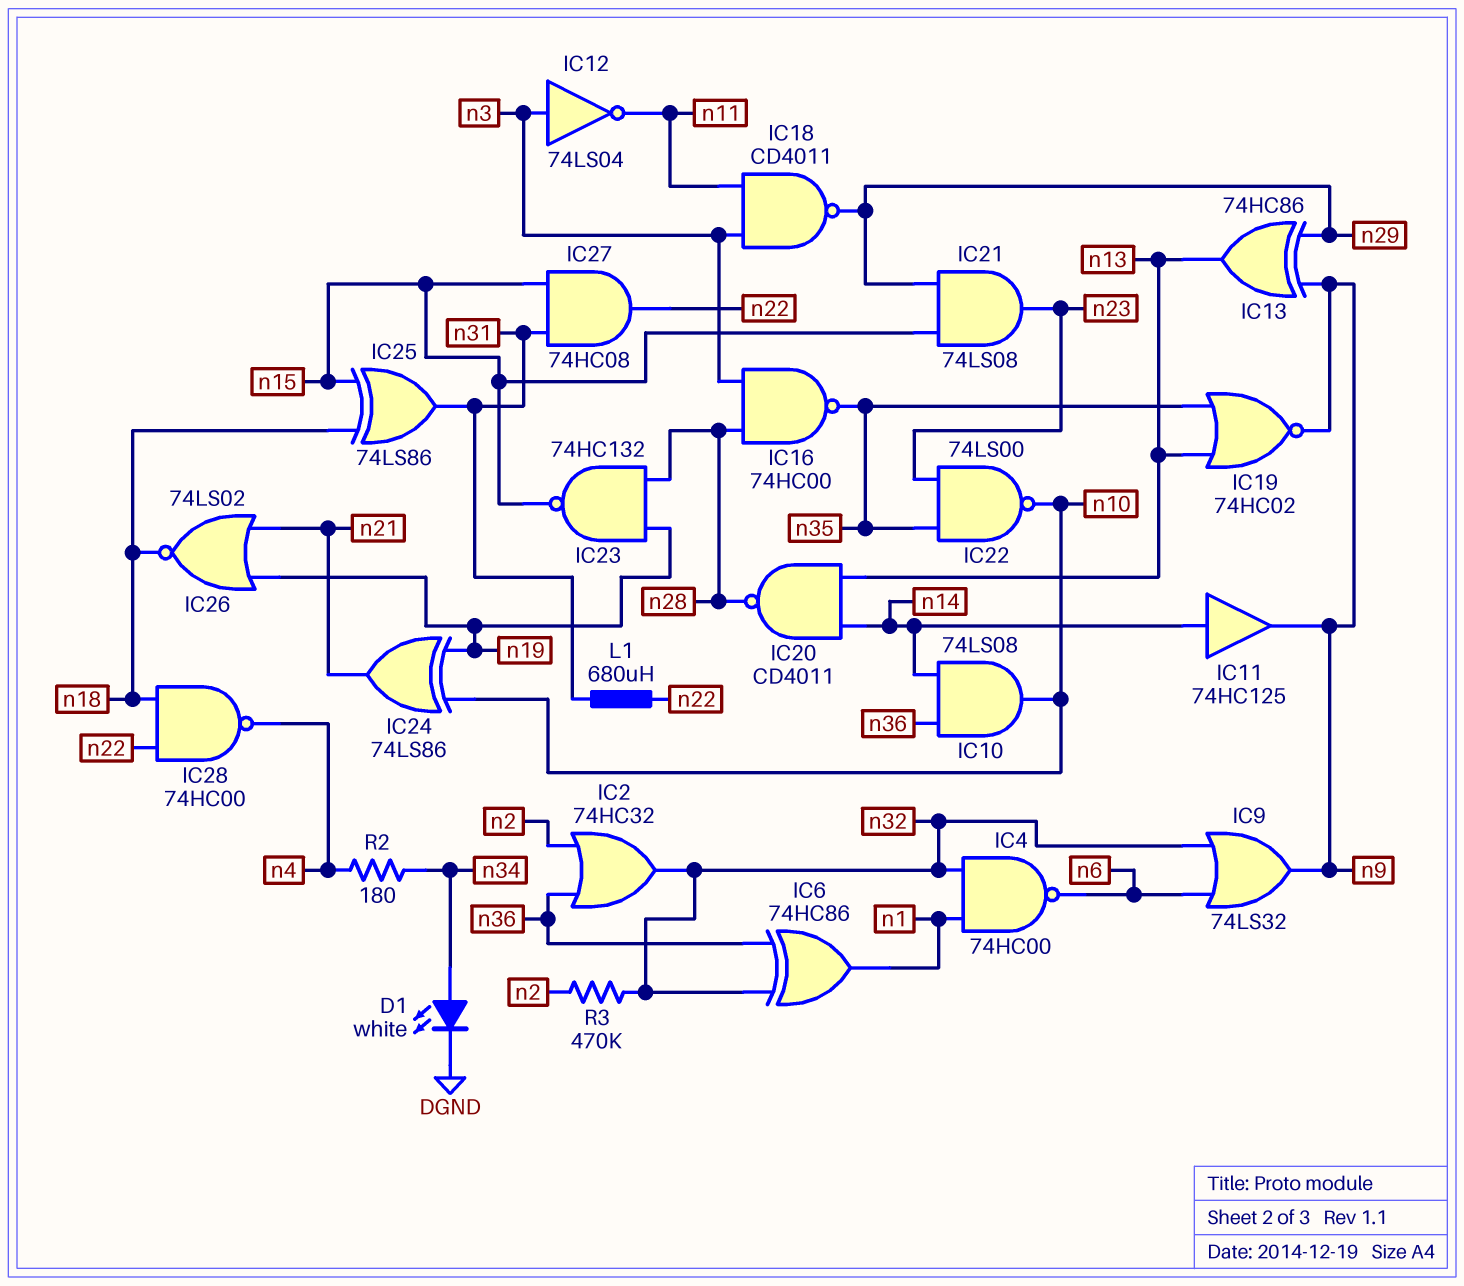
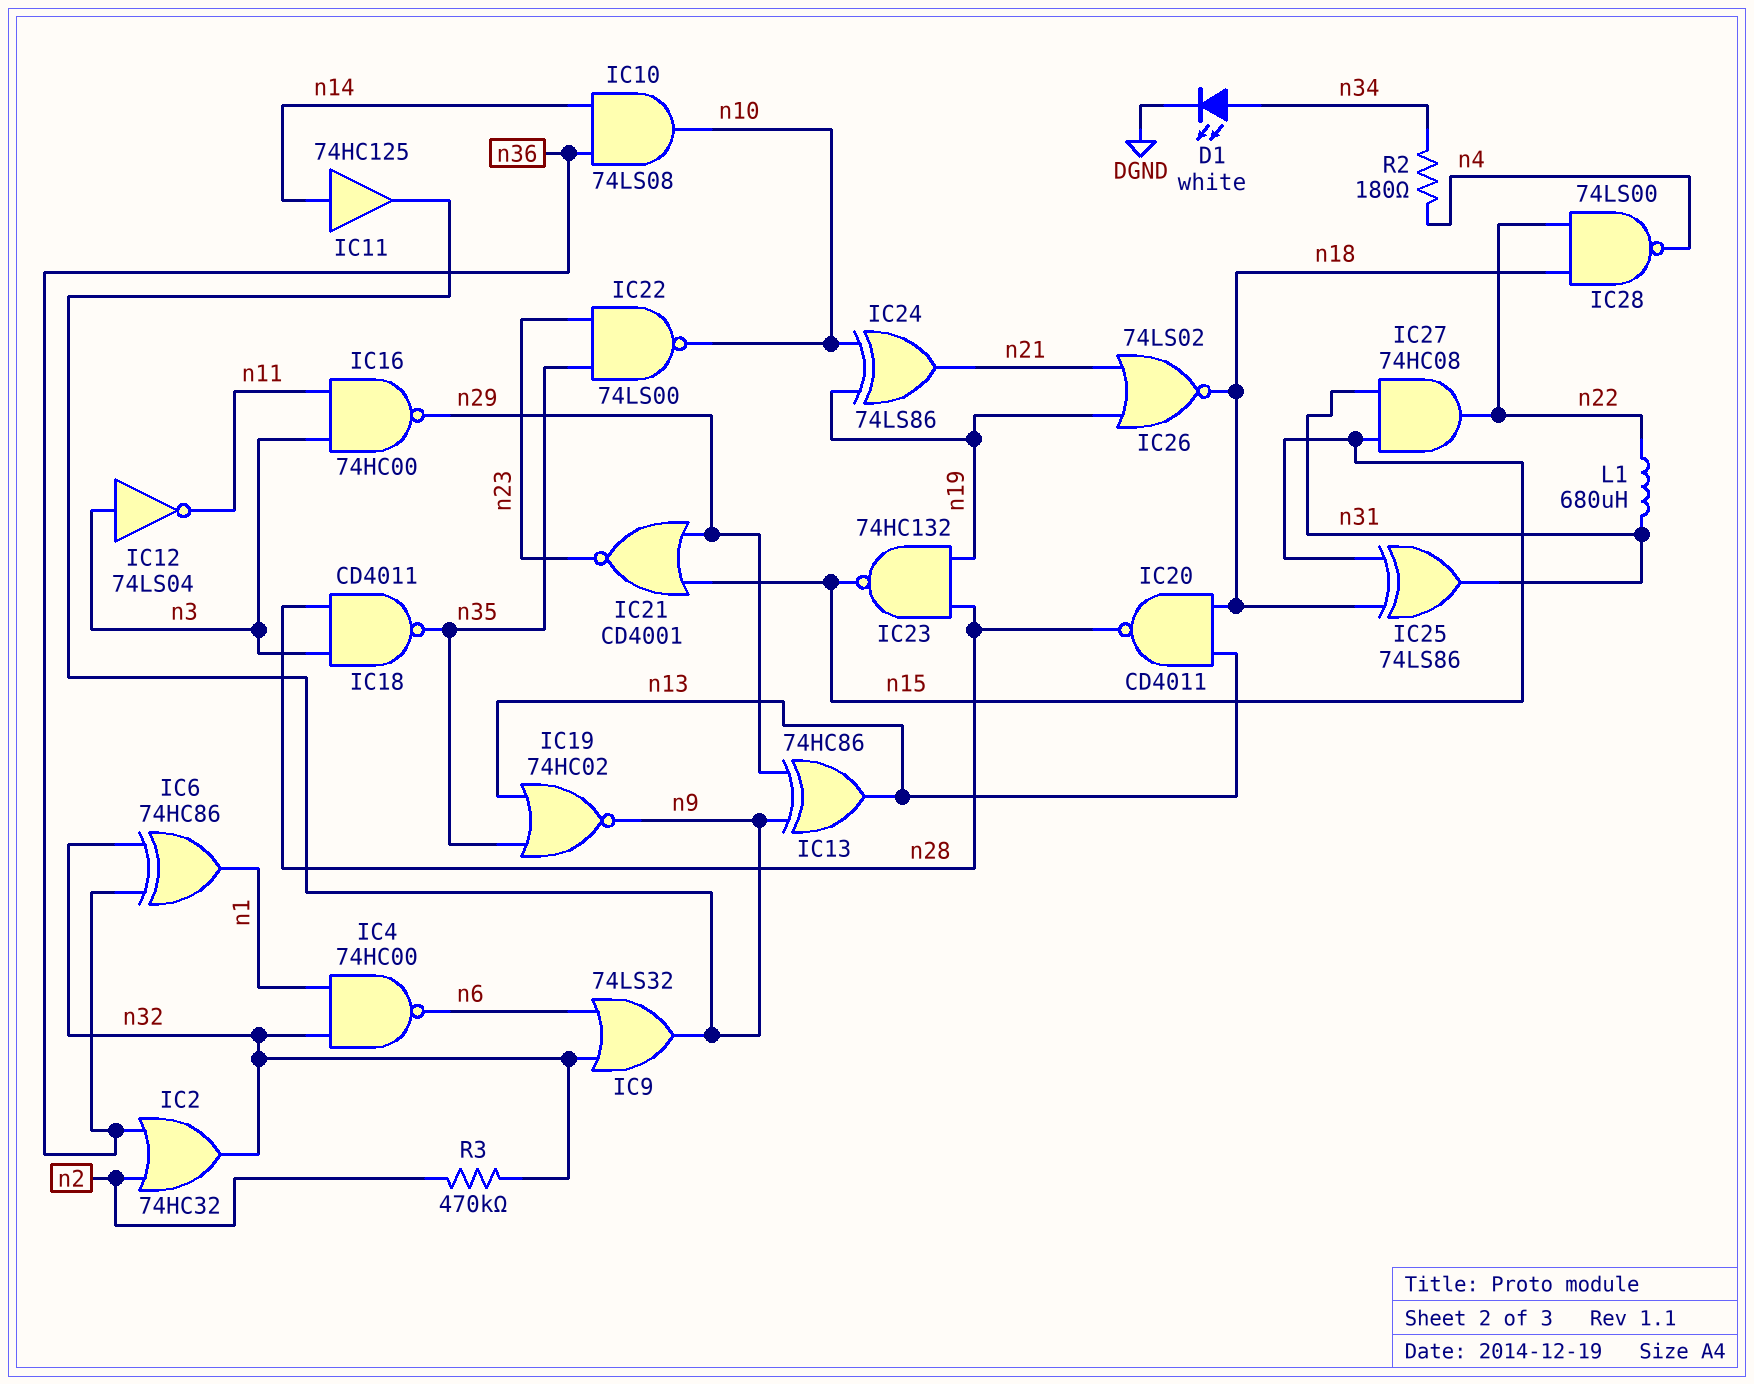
IC16: NAND 74HC00 (in n3, in n28, out n35) -> NAND 74HC00 (in n3, in n11, out n29)
IC18: NAND CD4011 (in n3, in n11, out n29) -> NAND CD4011 (in n3, in n28, out n35)
IC20: NAND CD4011 (in n13, in n14, out n28) -> NAND CD4011 (in n13, in n18, out n28)
IC21: AND 74LS08 (in n15, in n29, out n23) -> NOR CD4001 (in n15, in n29, out n23)
IC28: NAND 74HC00 (in n18, in n22, out n4) -> NAND 74LS00 (in n18, in n22, out n4)

